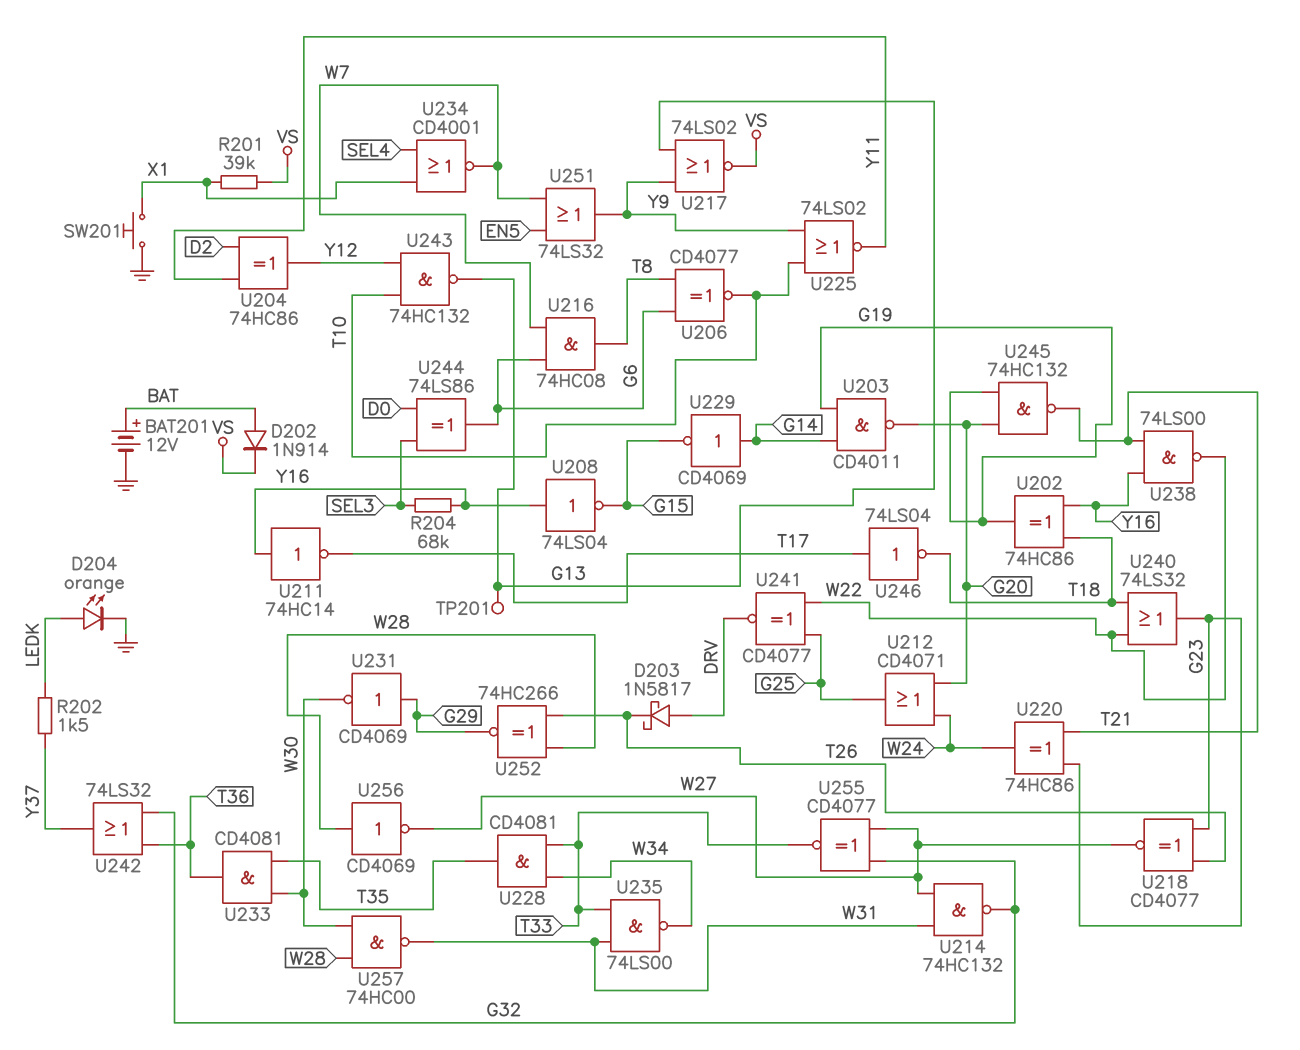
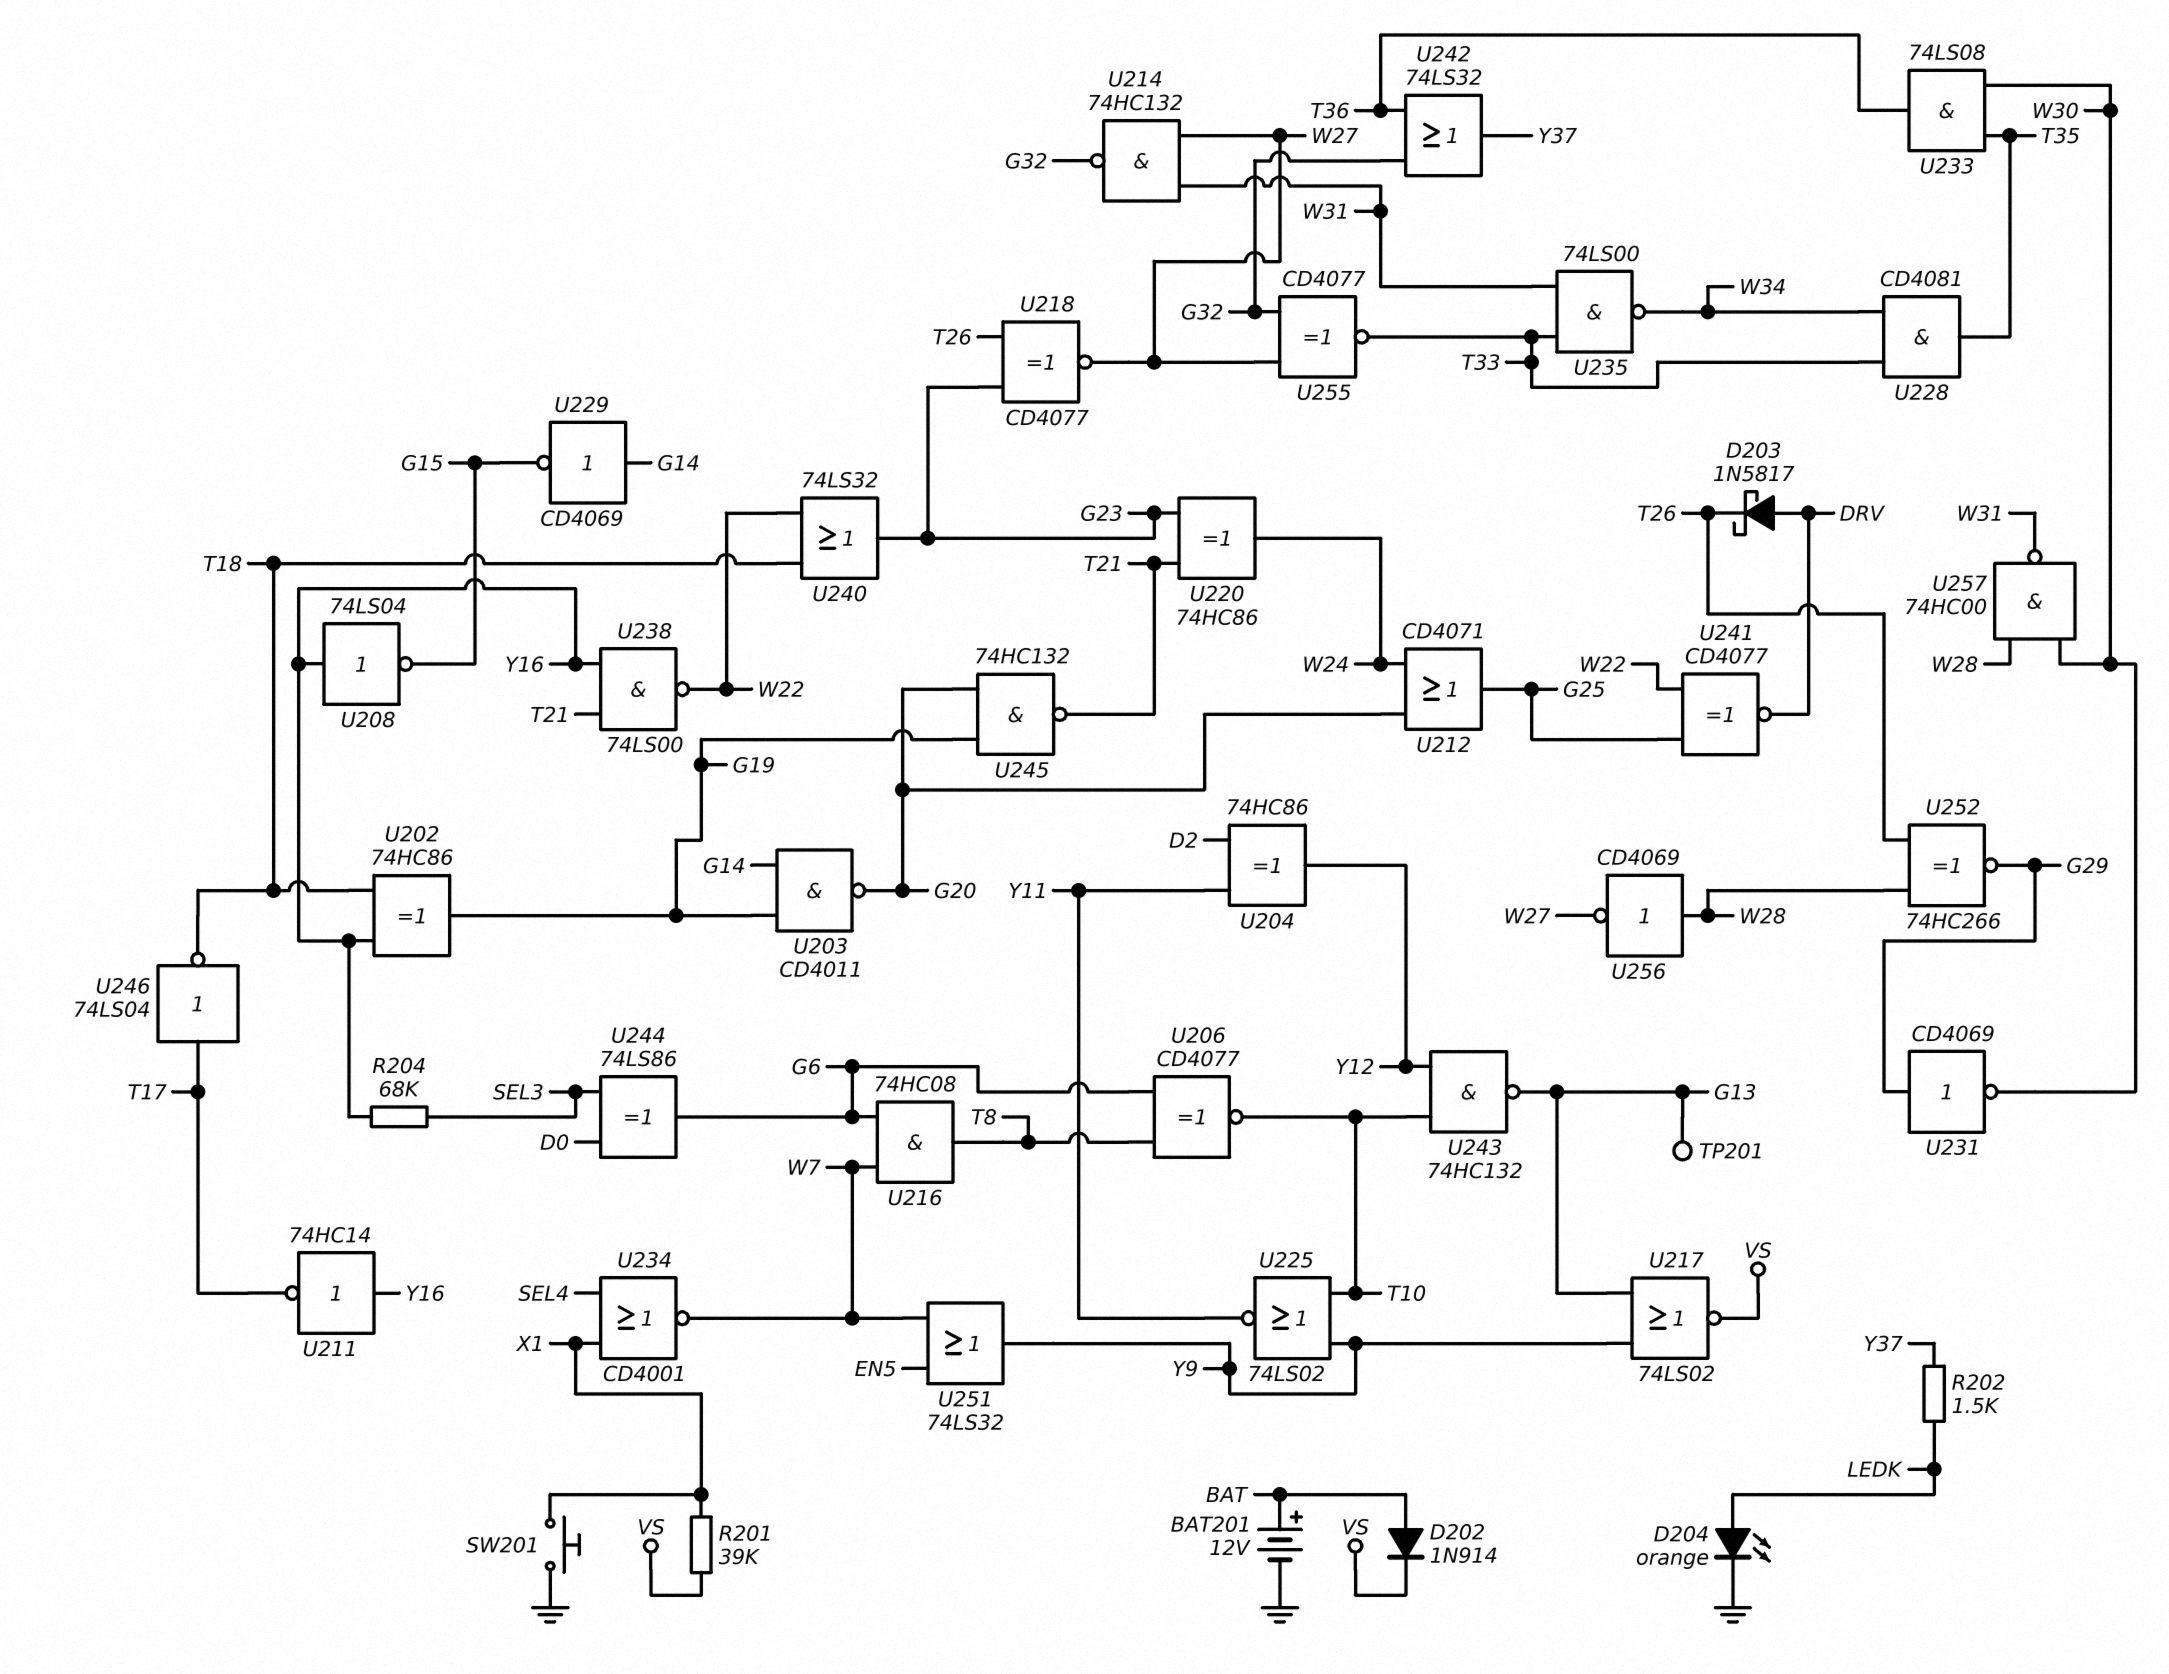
U233: AND CD4081 (in T35, in W30, out T36) -> AND 74LS08 (in T35, in W30, out T36)

